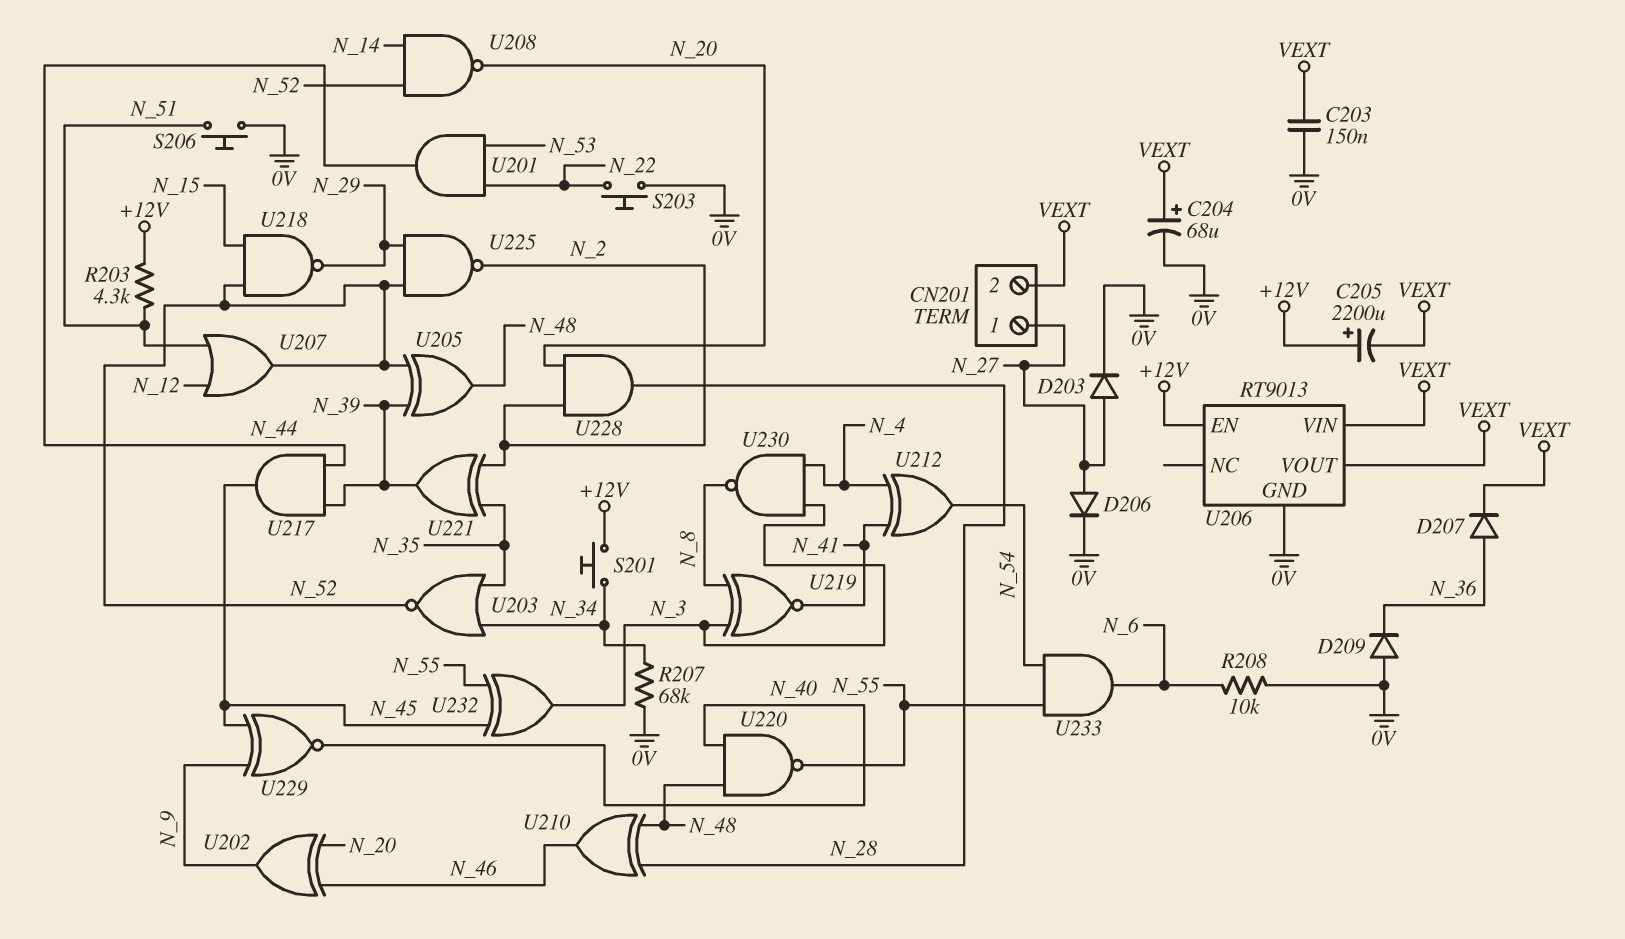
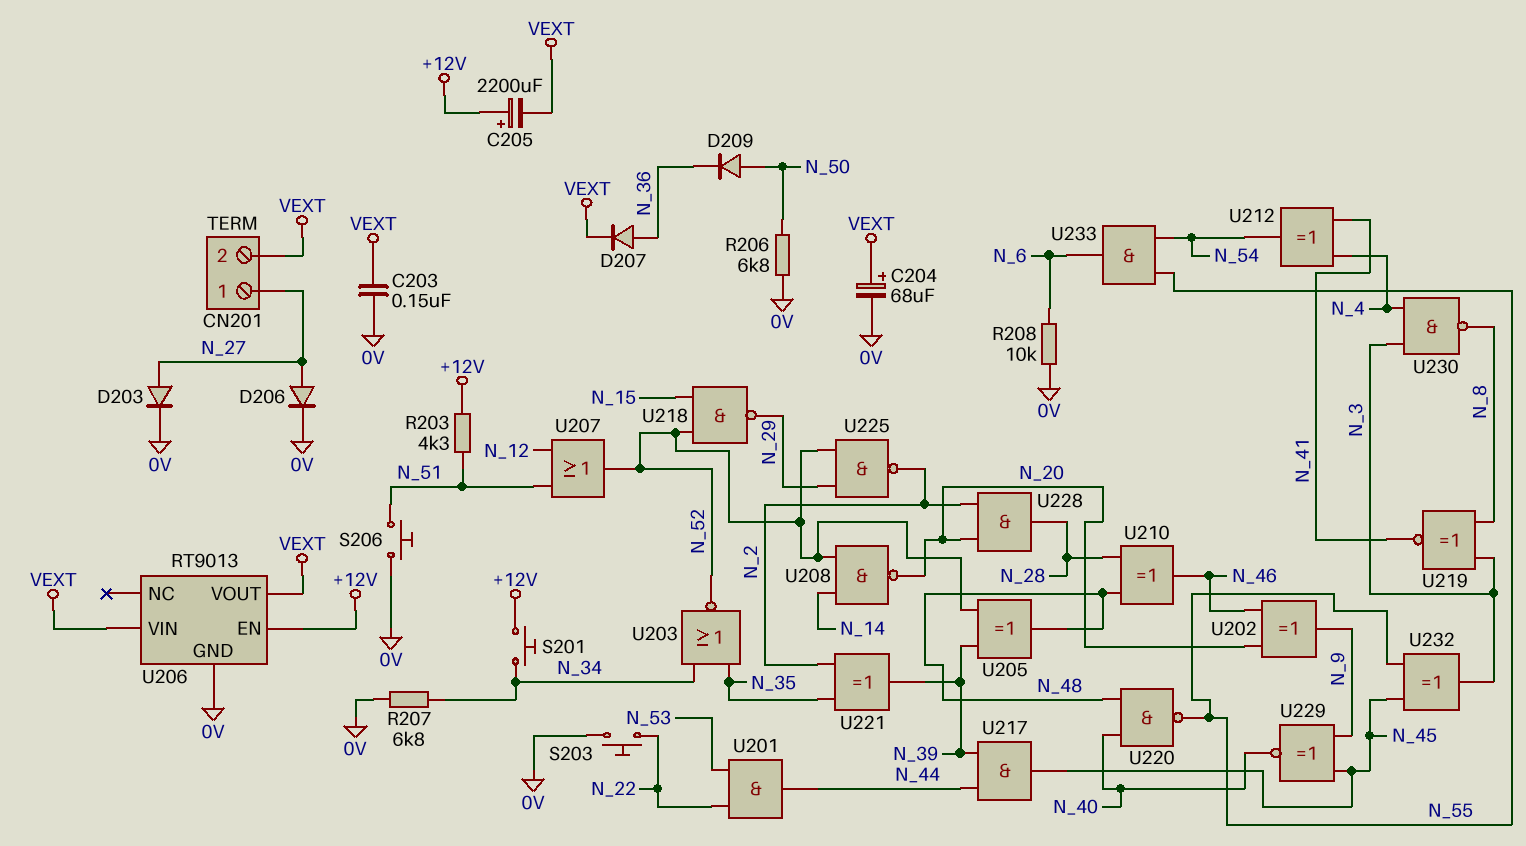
D209: diode (A 0V, K N_36) -> diode (A N_50, K N_36)
R206: none -> 6.8k (0V, N_50)
R207: 68k (0V, N_34) -> 6.8k (0V, N_34)

